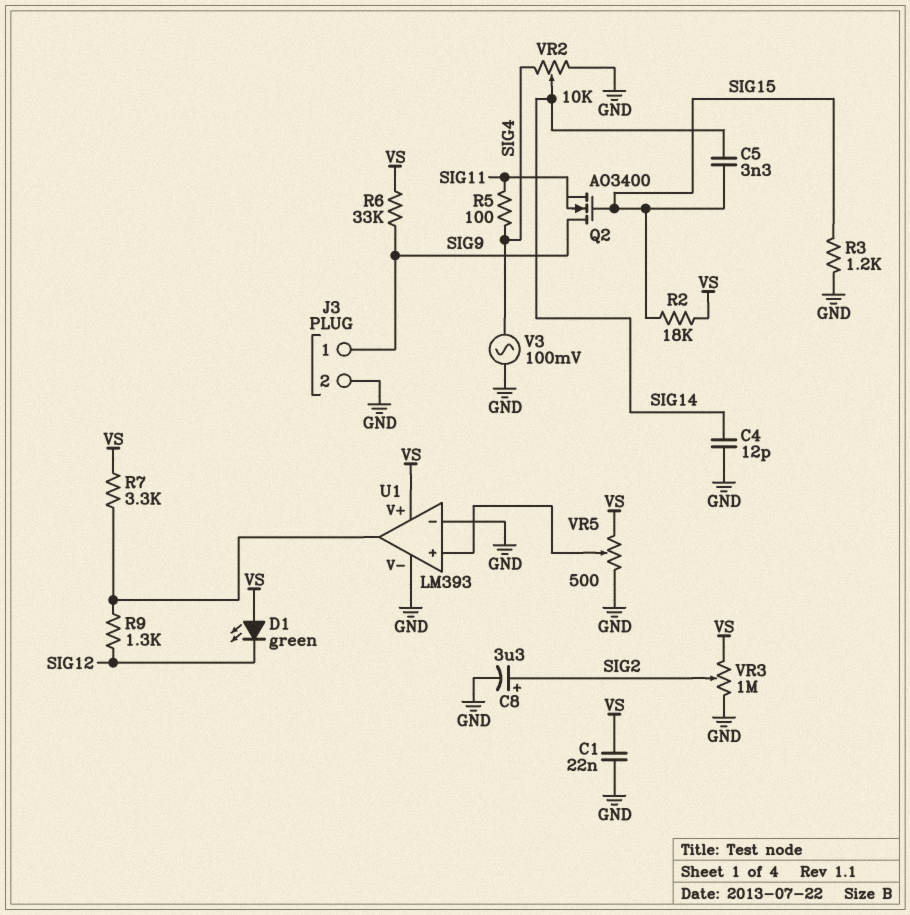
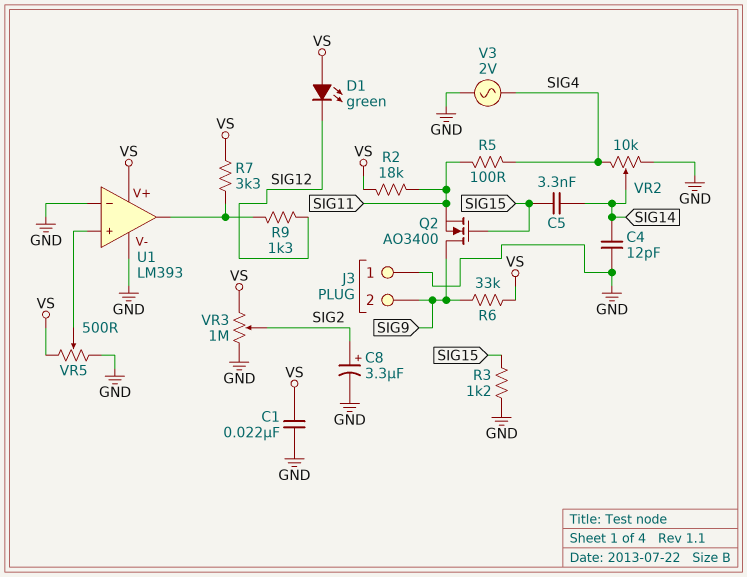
J3 pin 1: SIG9 -> GND
J3 pin 2: GND -> SIG9
R2: 18k (SIG15, VS) -> 18k (SIG11, VS)
V3: AC 100mV (GND, SIG4) -> AC 2V (GND, SIG4)

